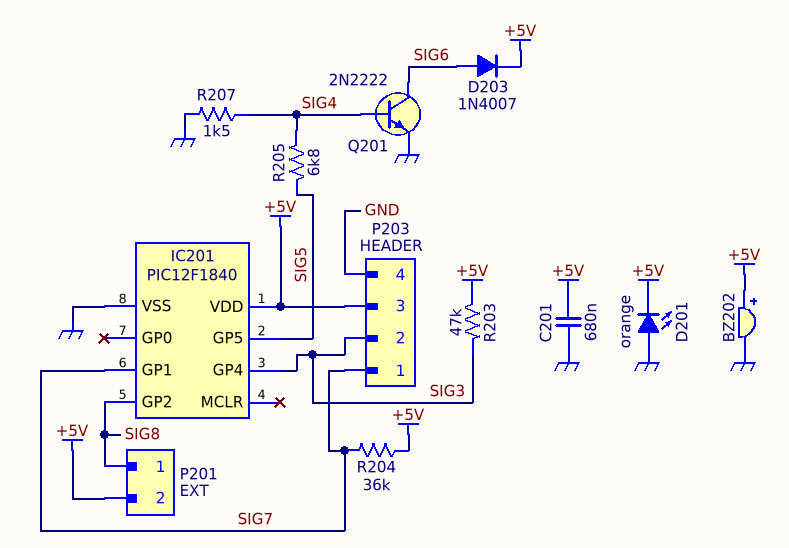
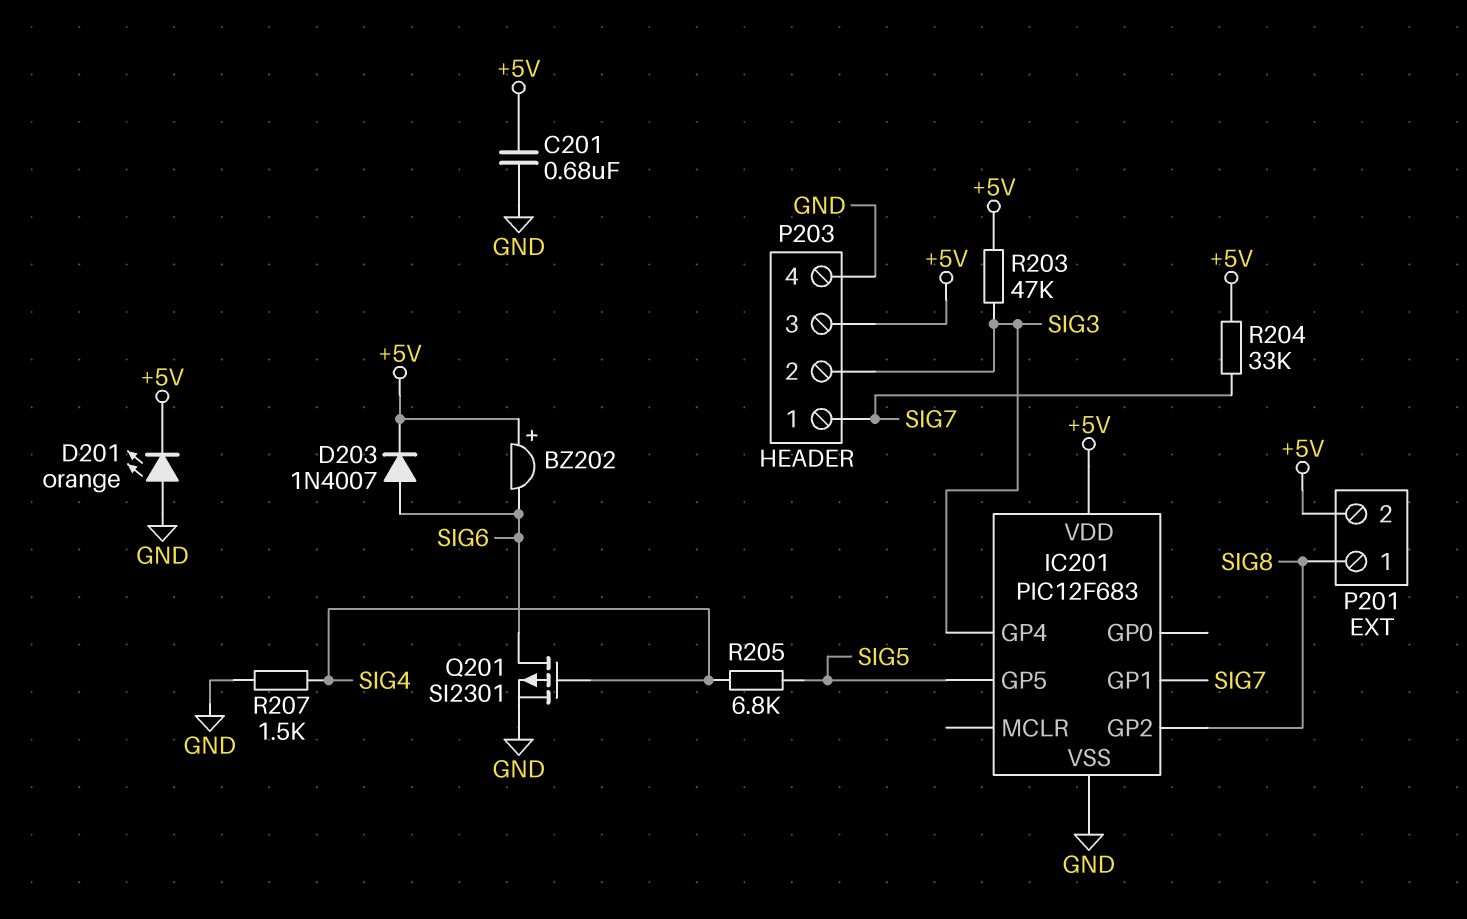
BZ202: buzzer (plus +5V, minus GND) -> buzzer (plus +5V, minus SIG6)
IC201: PIC12F1840 -> PIC12F683
Q201: NPN 2N2222 (B SIG4, C SIG6, E GND) -> PMOS SI2301 (G SIG4, D SIG6, S GND)
R204: 36k (+5V, SIG7) -> 33k (+5V, SIG7)

